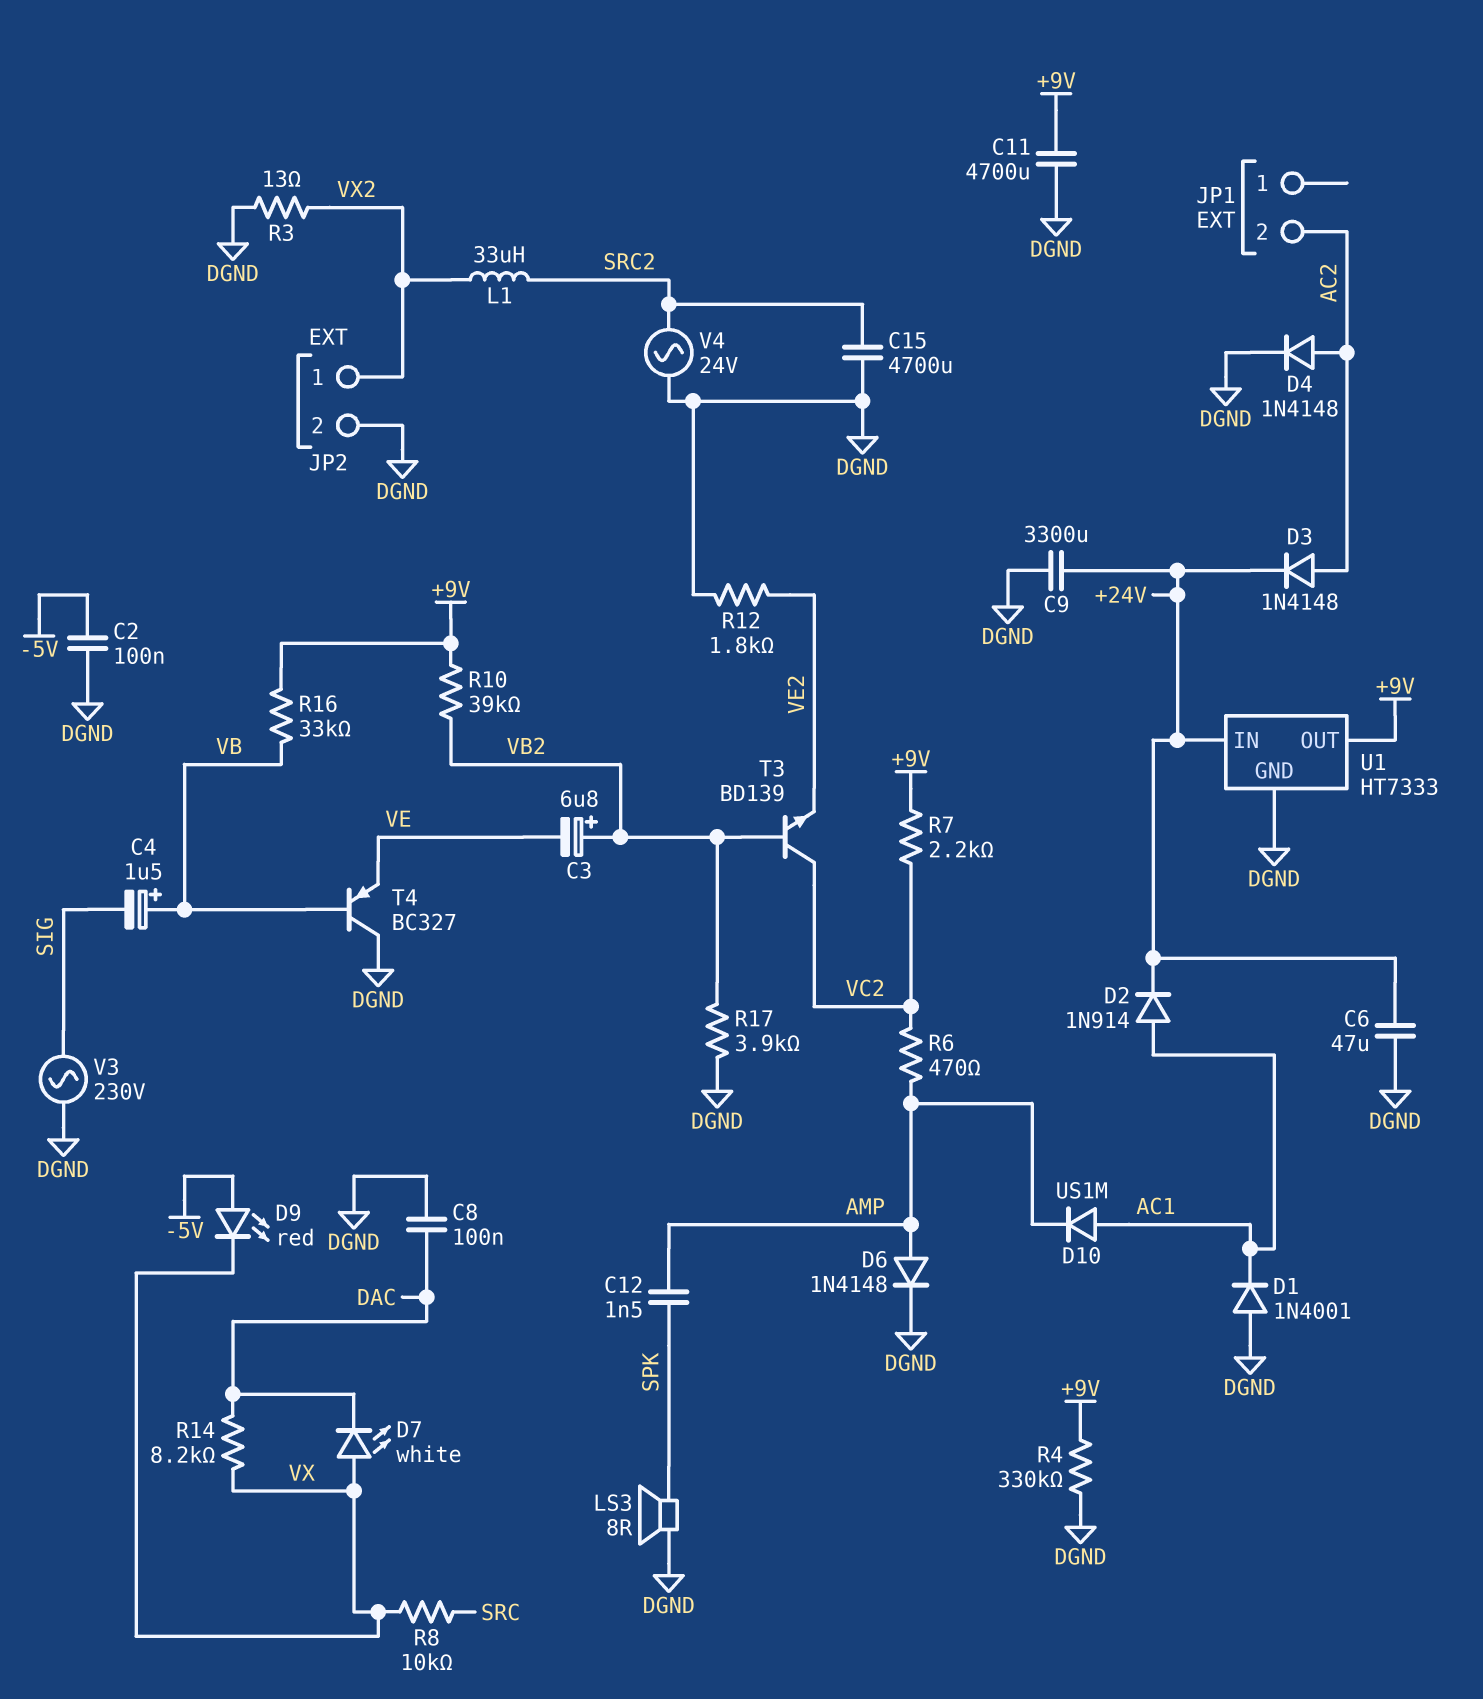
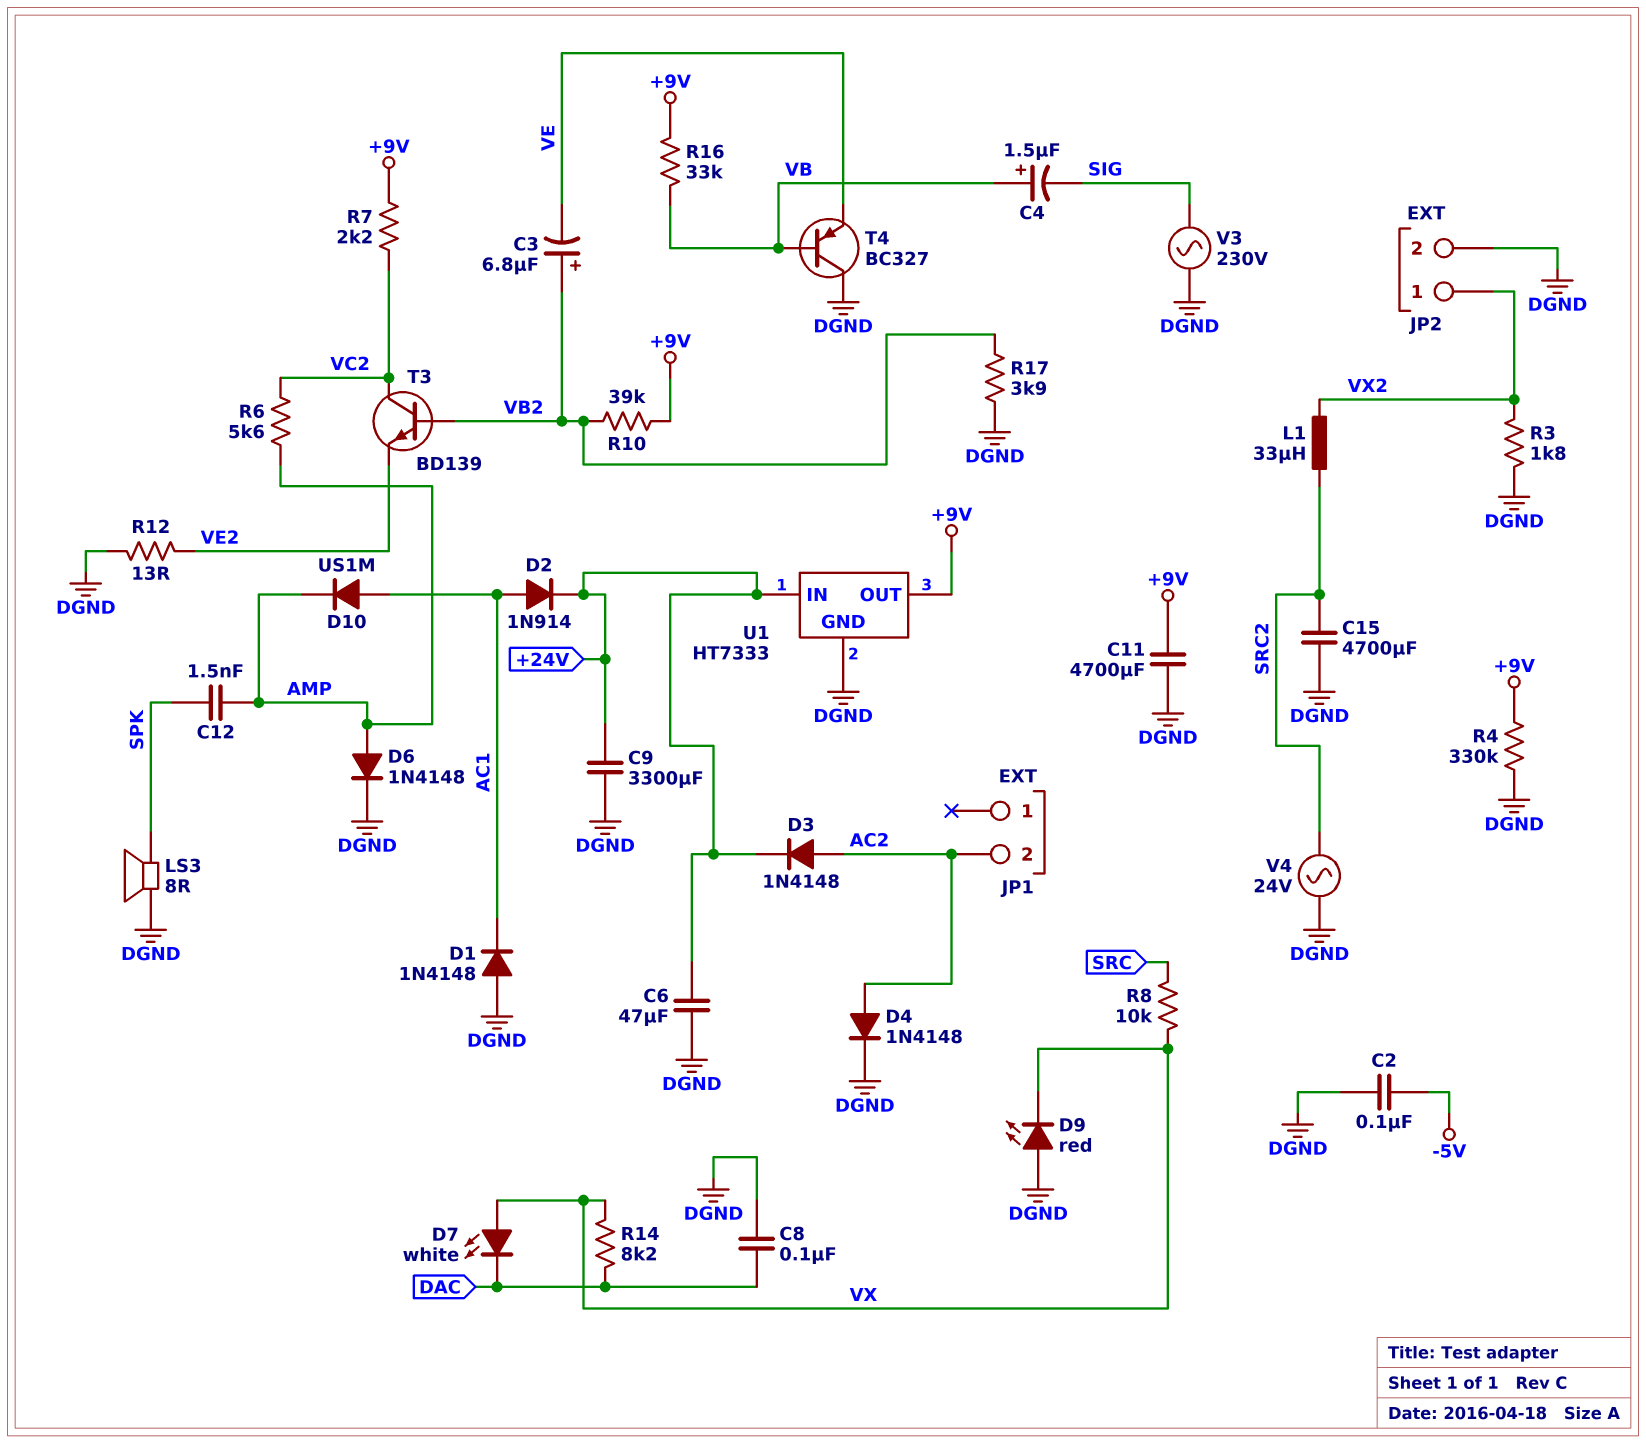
D1: diode 1N4001 (A DGND, K AC1) -> diode 1N4148 (A DGND, K AC1)
D9: LED red (A -5V, K VX) -> LED red (A DGND, K VX)
R3: 13 (DGND, VX2) -> 1.8k (DGND, VX2)
R6: 470 (AMP, VC2) -> 5.6k (AMP, VC2)
R12: 1.8k (DGND, VE2) -> 13 (DGND, VE2)

